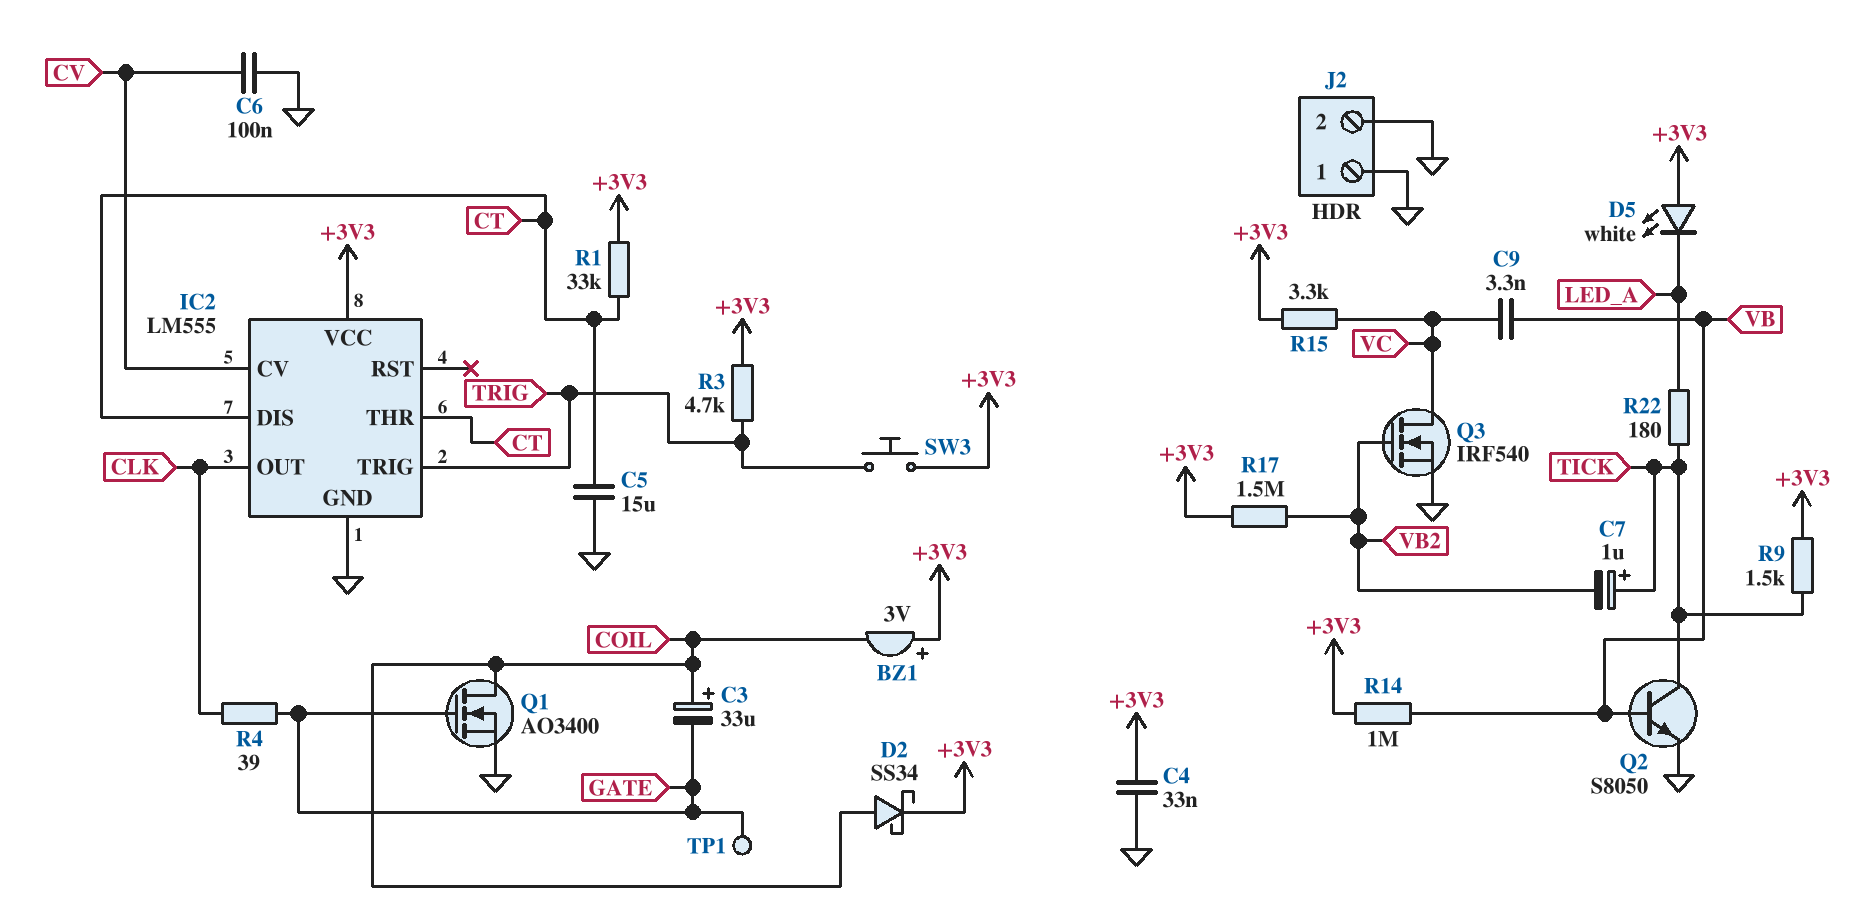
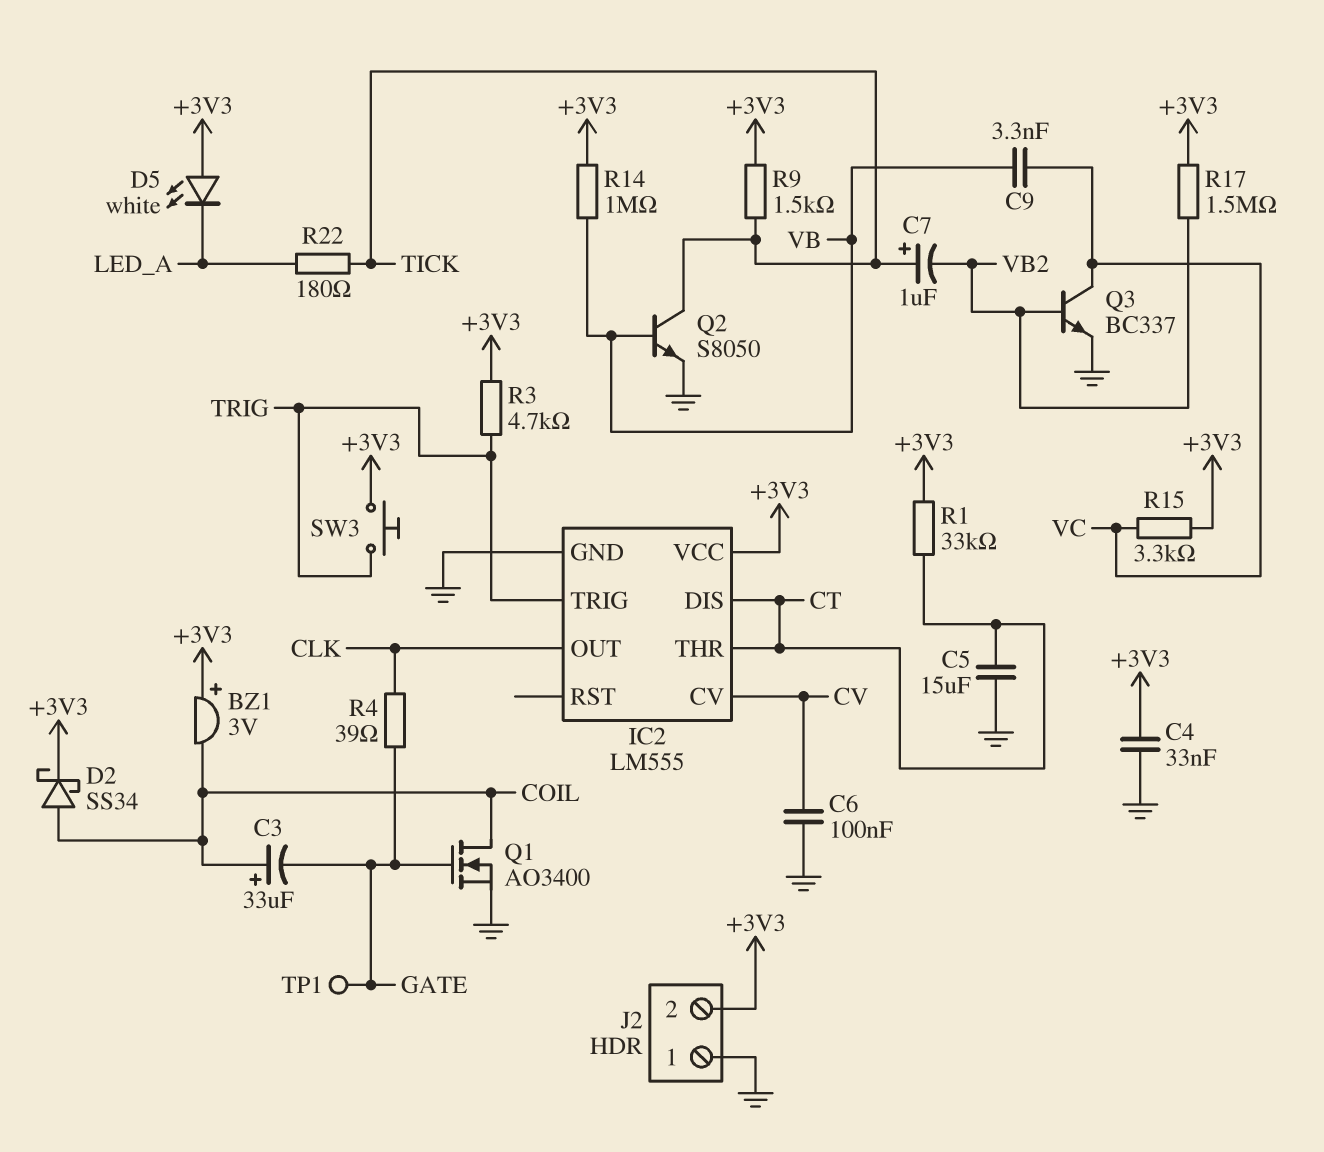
J2 pin 2: GND -> +3V3
Q3: NMOS IRF540 (G VB2, D VC, S GND) -> NPN BC337 (B VB2, C VC, E GND)

